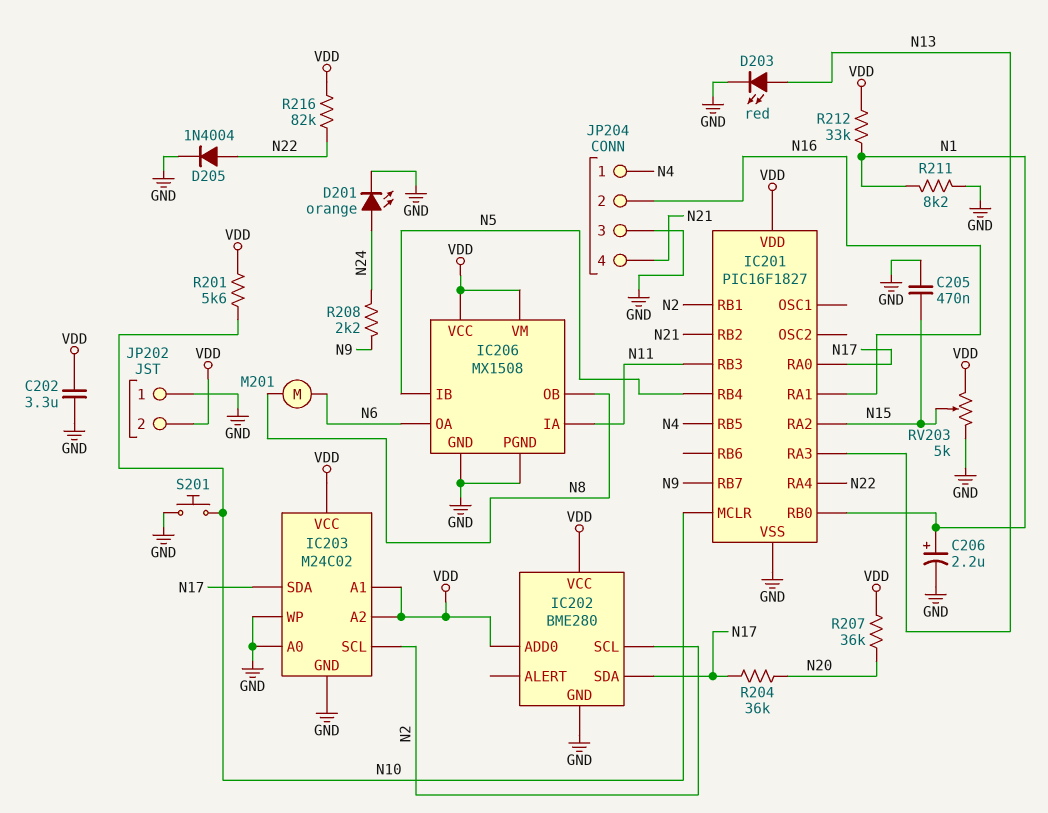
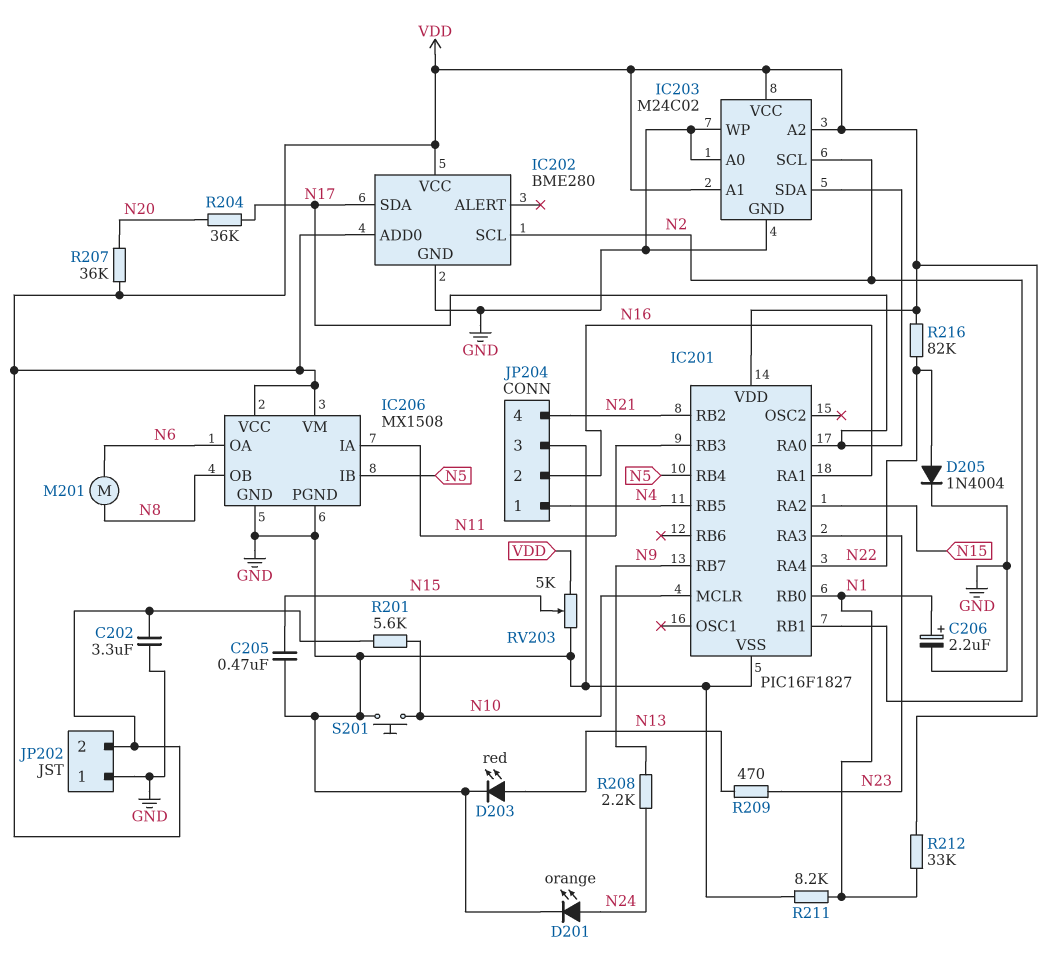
IC201 pin RA3: N13 -> N23
R209: none -> 470 (N13, N23)

